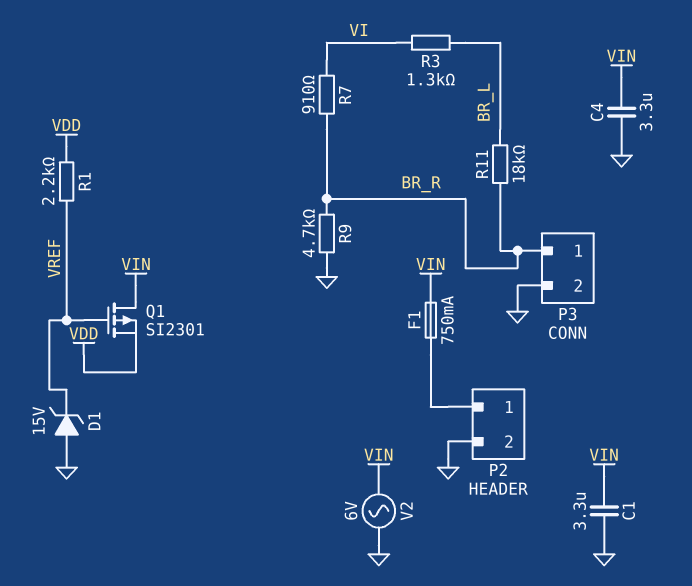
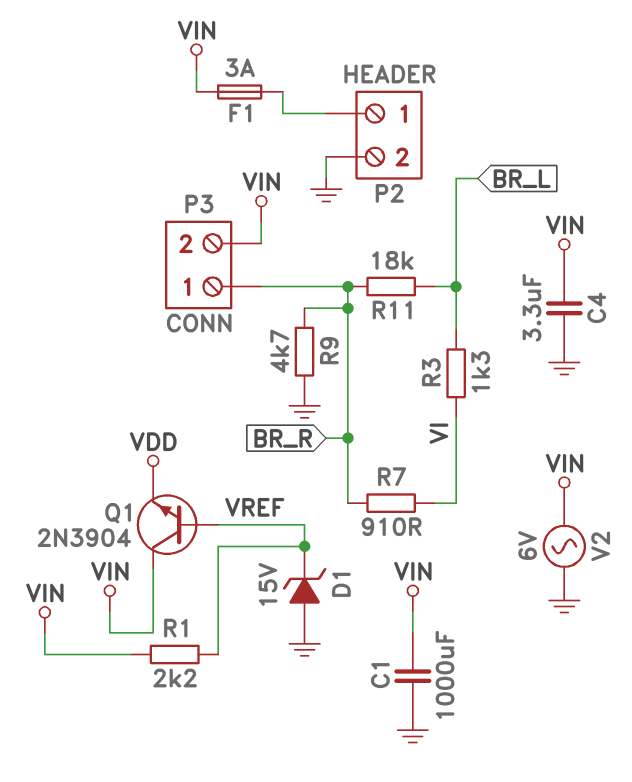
C1: 3.3uF (GND, VIN) -> 1000uF (GND, VIN)
F1: 750mA (P2/1, VIN) -> 3A (P2/1, VIN)
P3 pin 2: GND -> VIN
Q1: PMOS SI2301 (G VREF, D VIN, S VDD) -> NPN 2N3904 (B VREF, C VIN, E VDD)
R1: 2.2k (VDD, VREF) -> 2.2k (VIN, VREF)

